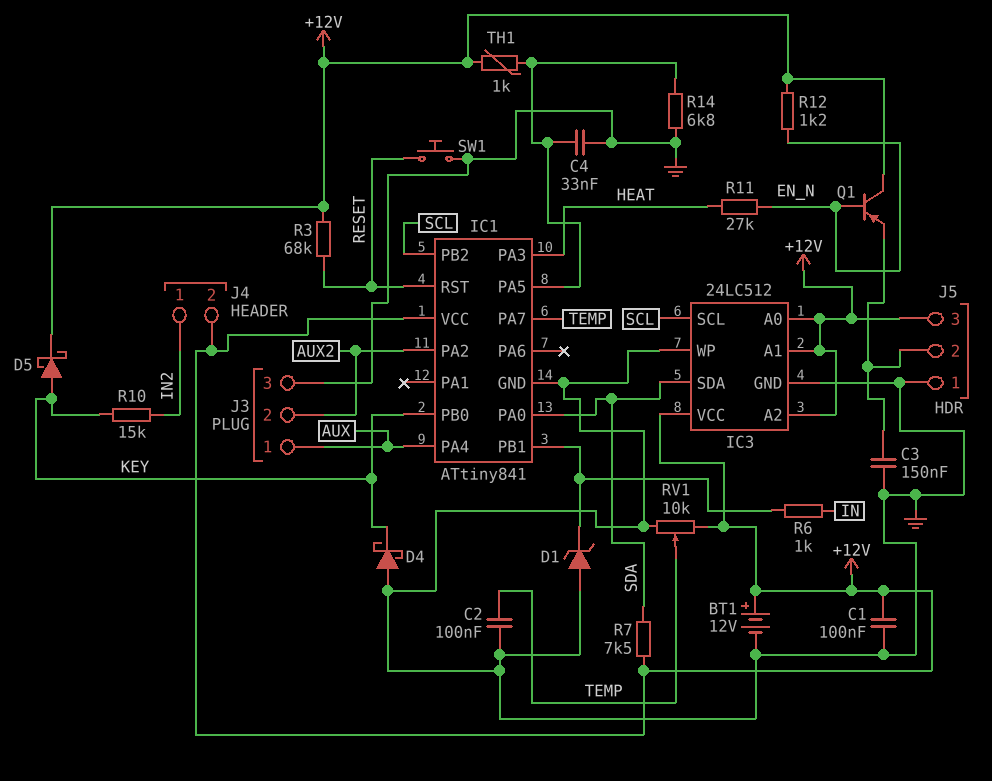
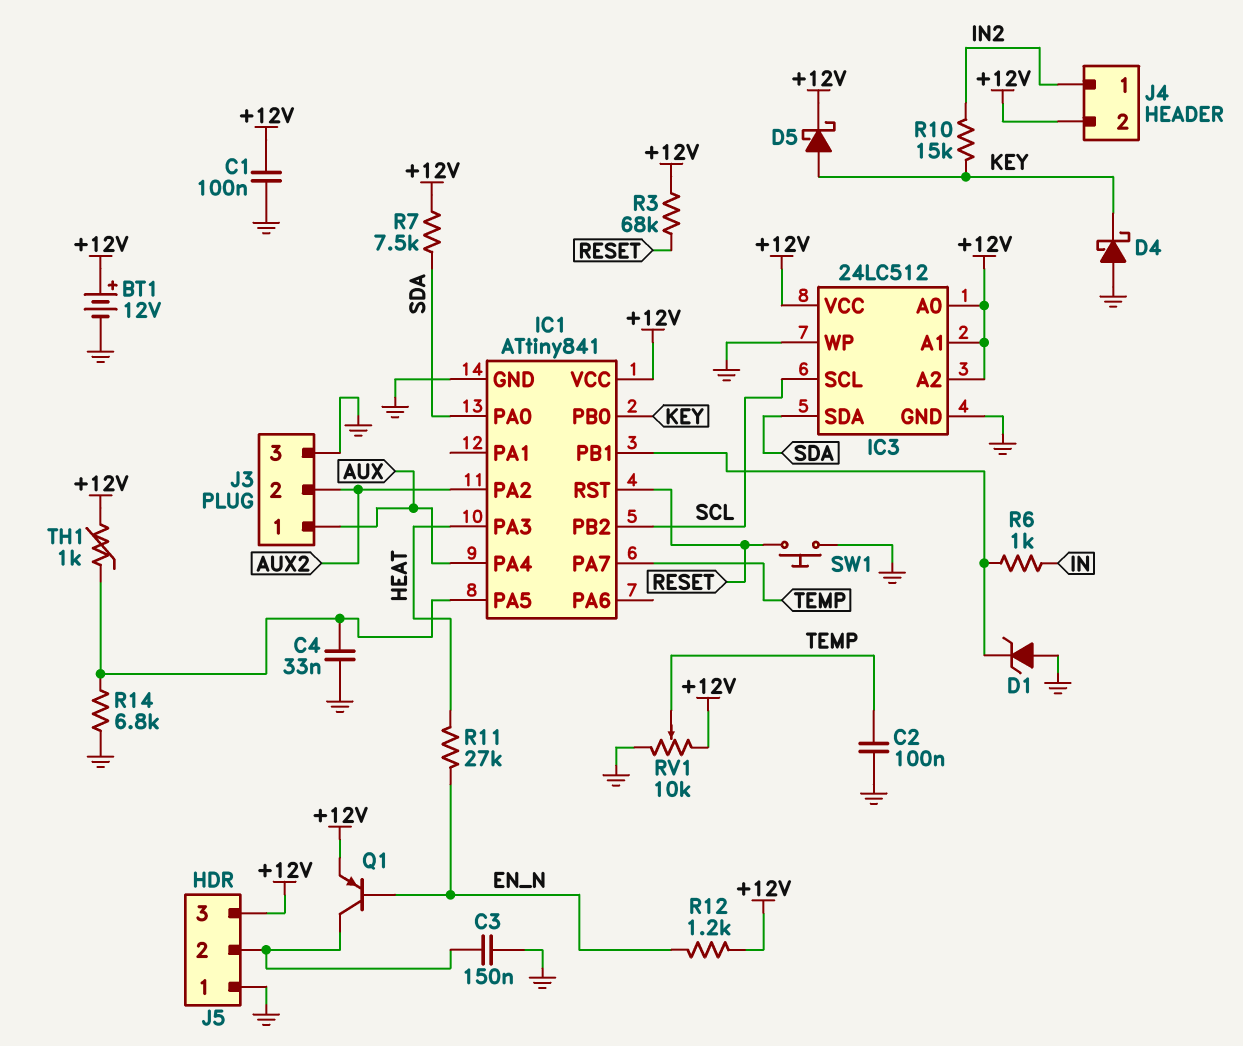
Q1: PNP (B EN_N, C +12V, E J5/2) -> PNP (B EN_N, C J5/2, E +12V)

